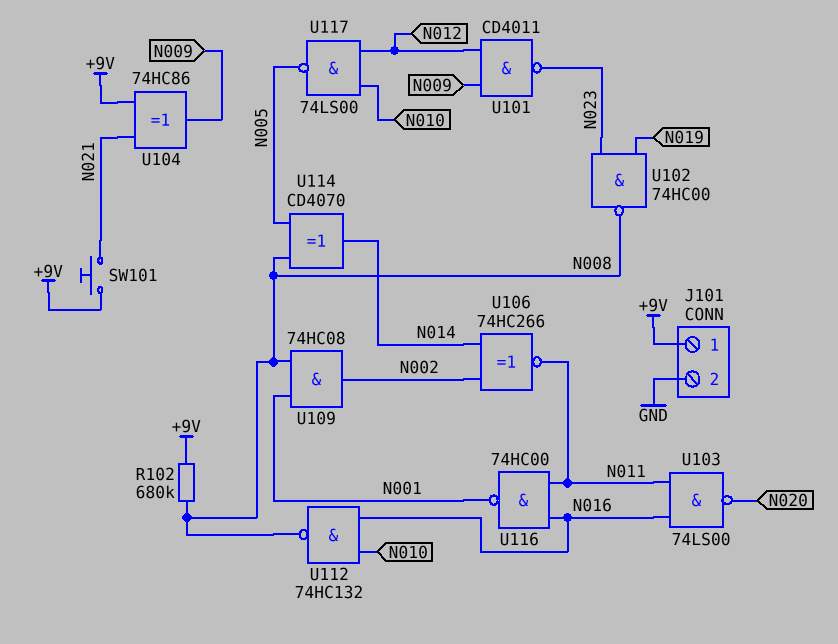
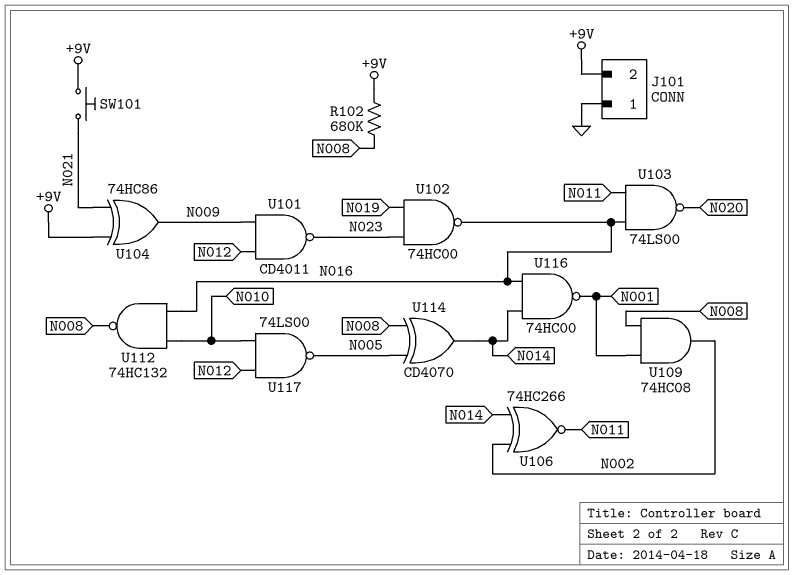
J101 pin 1: +9V -> GND
J101 pin 2: GND -> +9V
U102: NAND 74HC00 (in N019, in N023, out N008) -> NAND 74HC00 (in N019, in N023, out N016)
U116: NAND 74HC00 (in N011, in N016, out N001) -> NAND 74HC00 (in N014, in N016, out N001)

